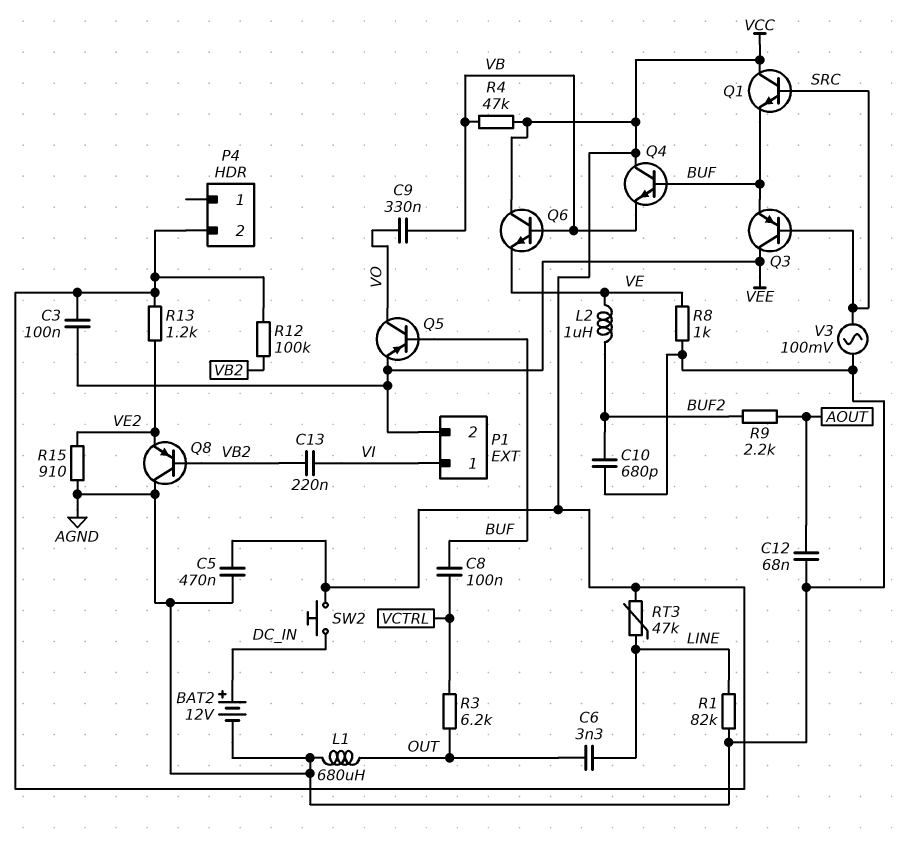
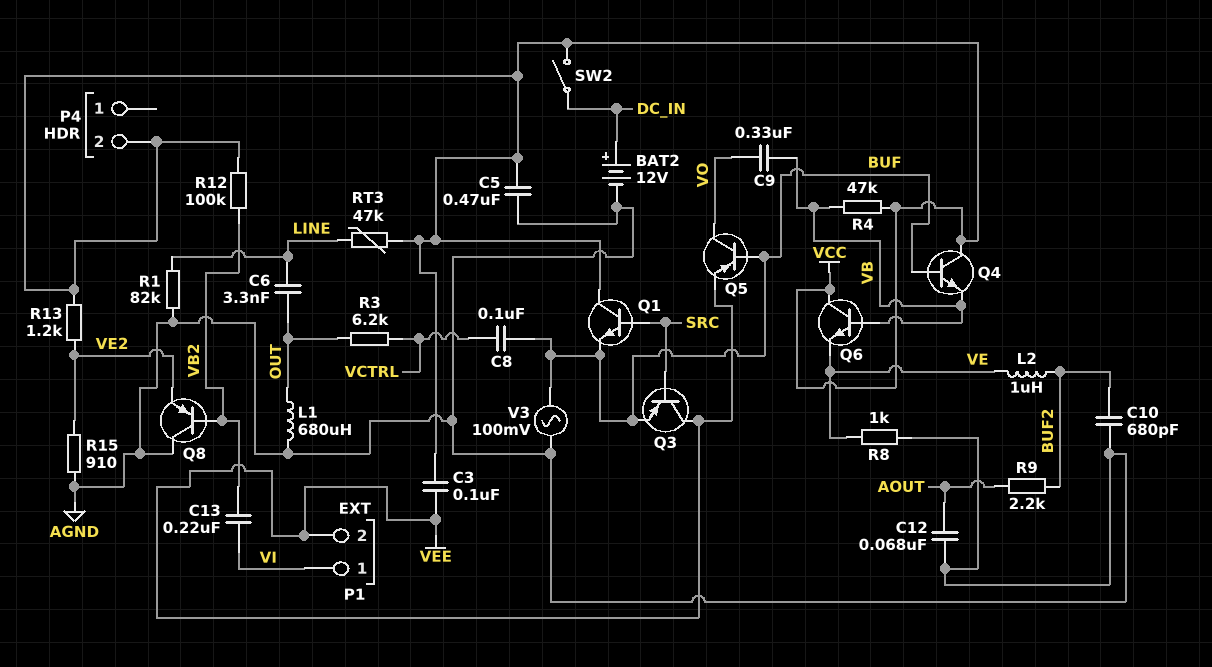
SW2: button (DC_IN, VCC) -> switch (DC_IN, VCC)
V3: AC 100mV (AGND, SRC) -> AC 100mV (AGND, BUF)

